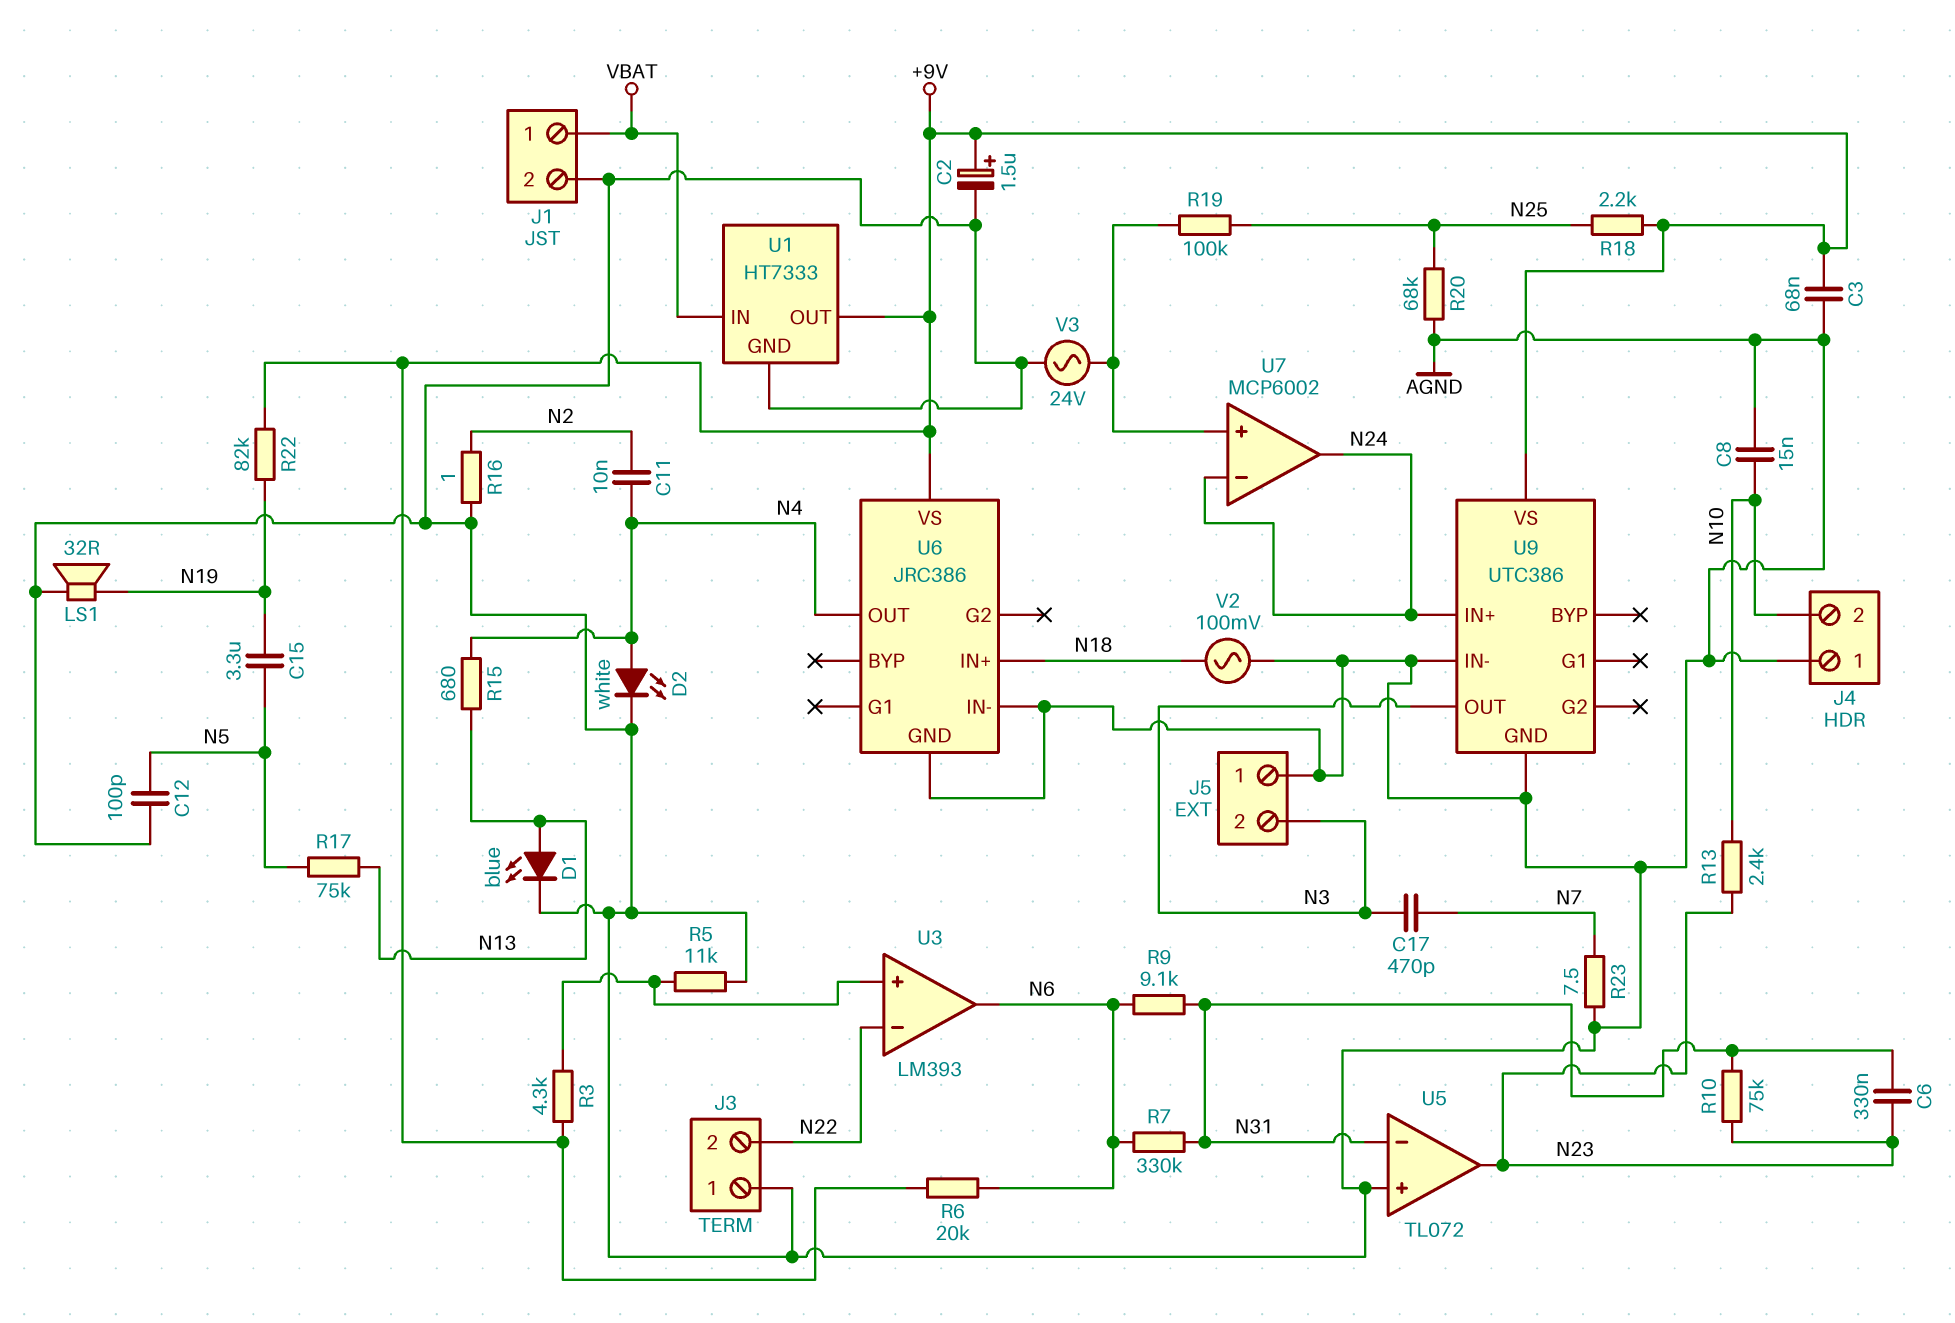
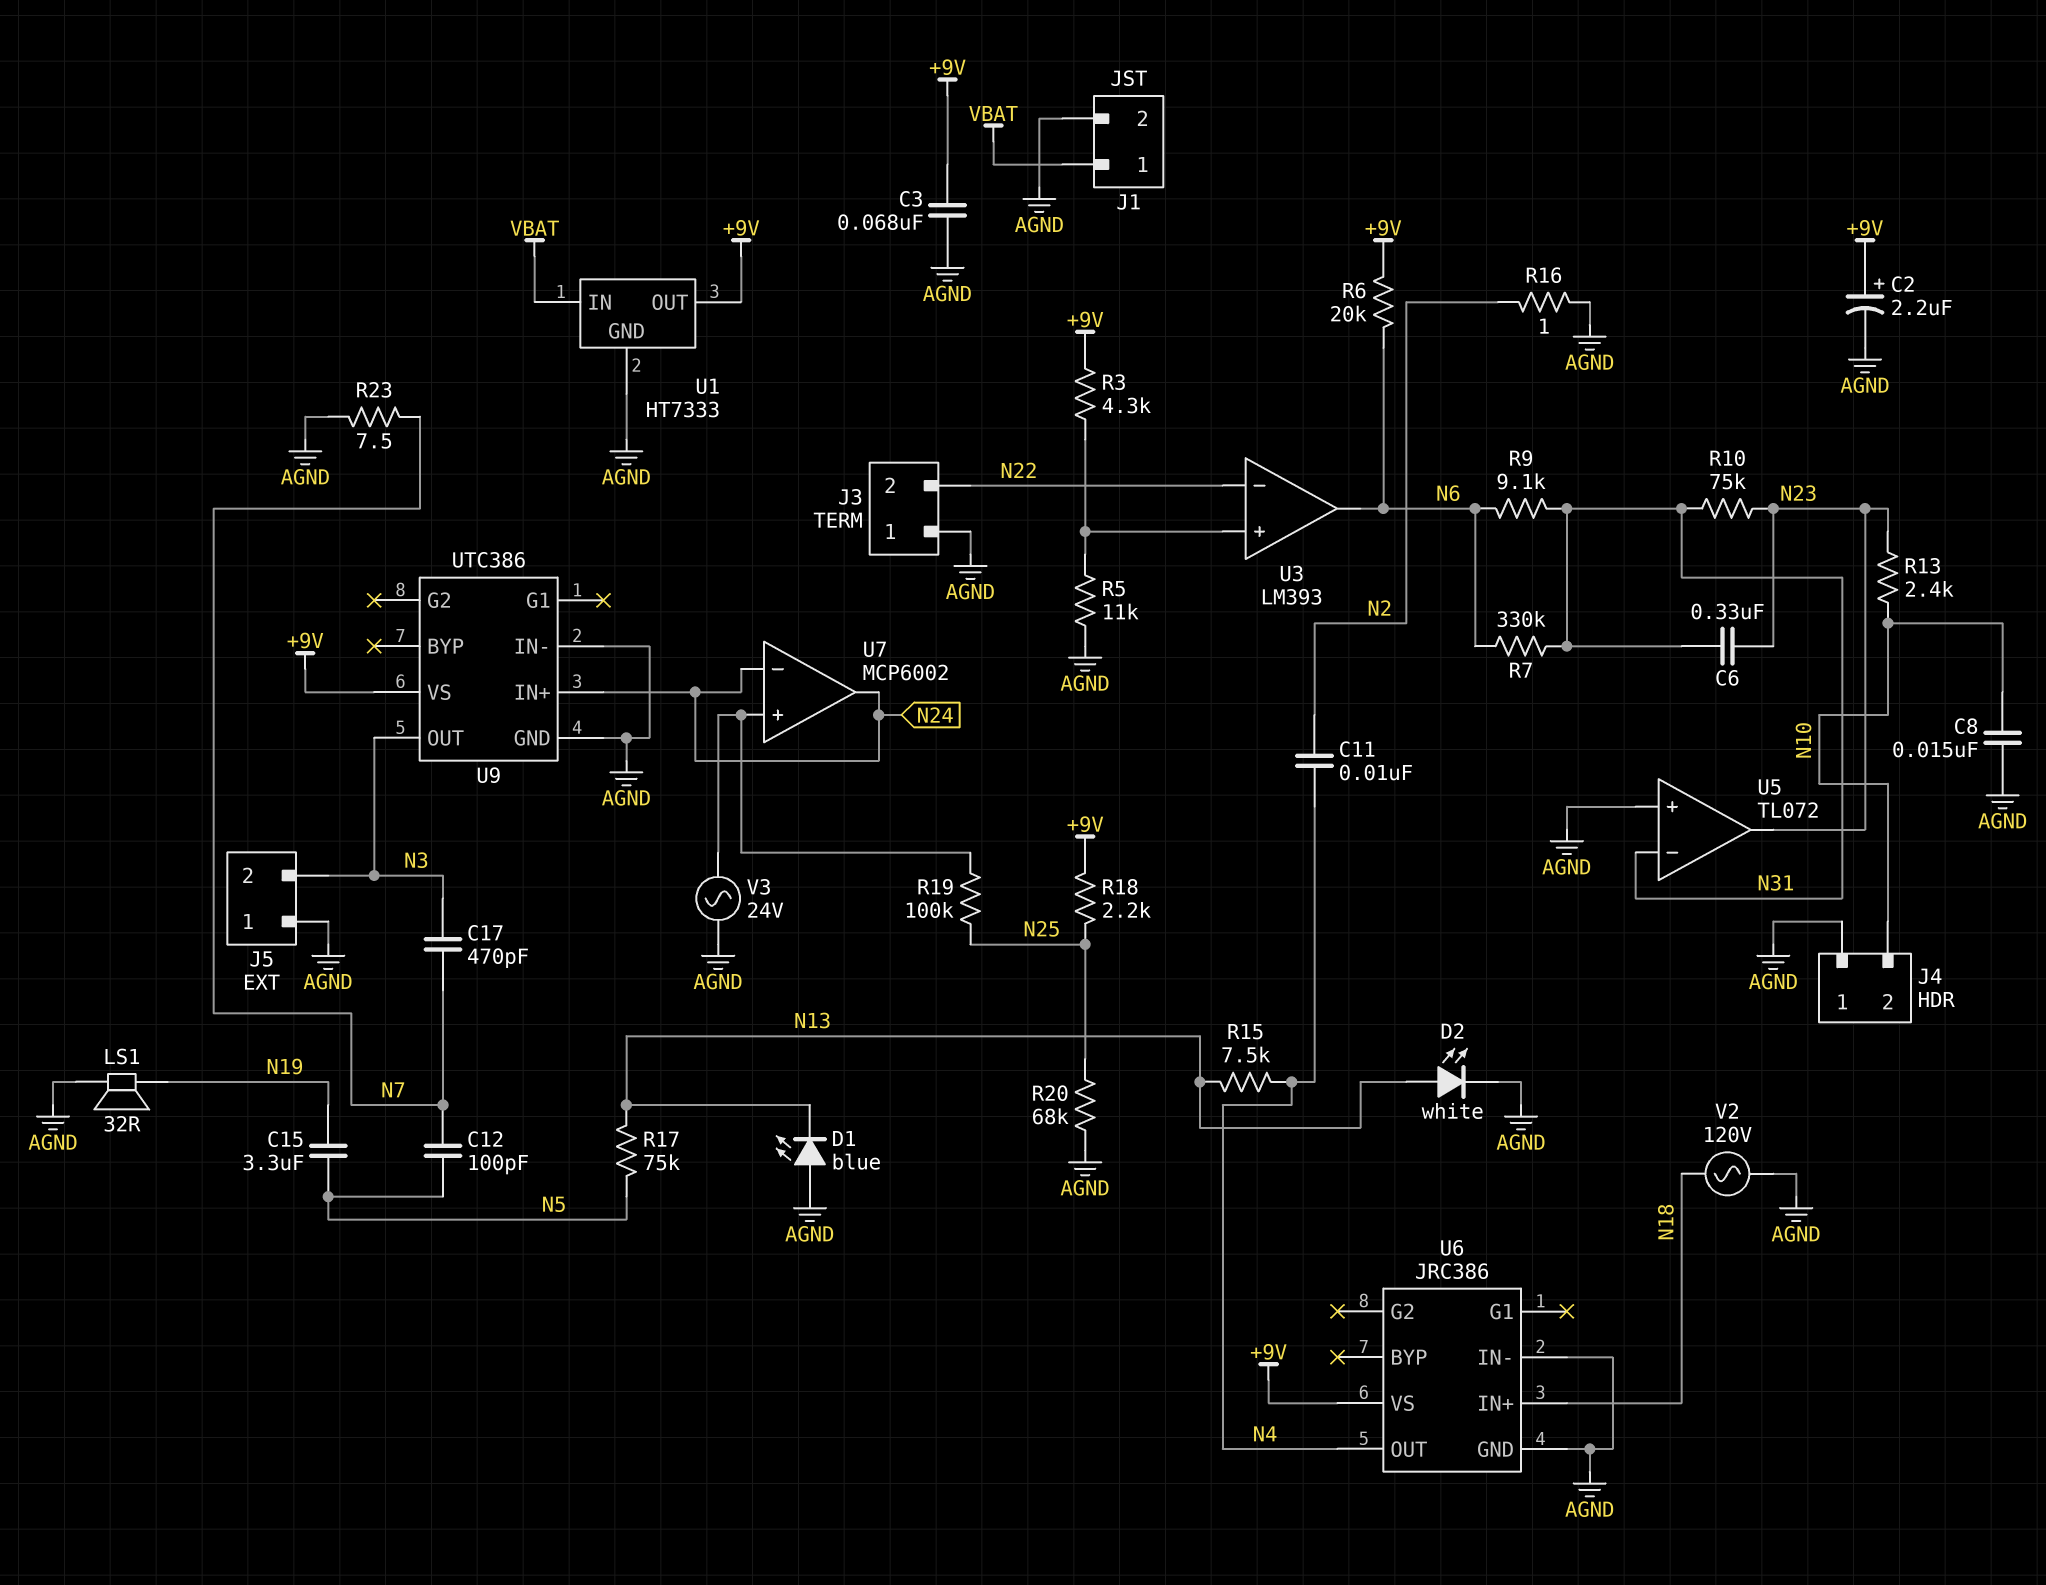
C2: 1.5uF (plus +9V, minus AGND) -> 2.2uF (plus +9V, minus AGND)
C12: 100pF (AGND, N5) -> 100pF (N5, N7)
D1: LED blue (A N13, K AGND) -> LED blue (A AGND, K N13)
D2: LED white (A N4, K AGND) -> LED white (A N13, K AGND)
R15: 680 (N4, N13) -> 7.5k (N4, N13)
R22: 82k (+9V, N19) -> none
V2: AC 100mV (AGND, N18) -> AC 120V (AGND, N18)

